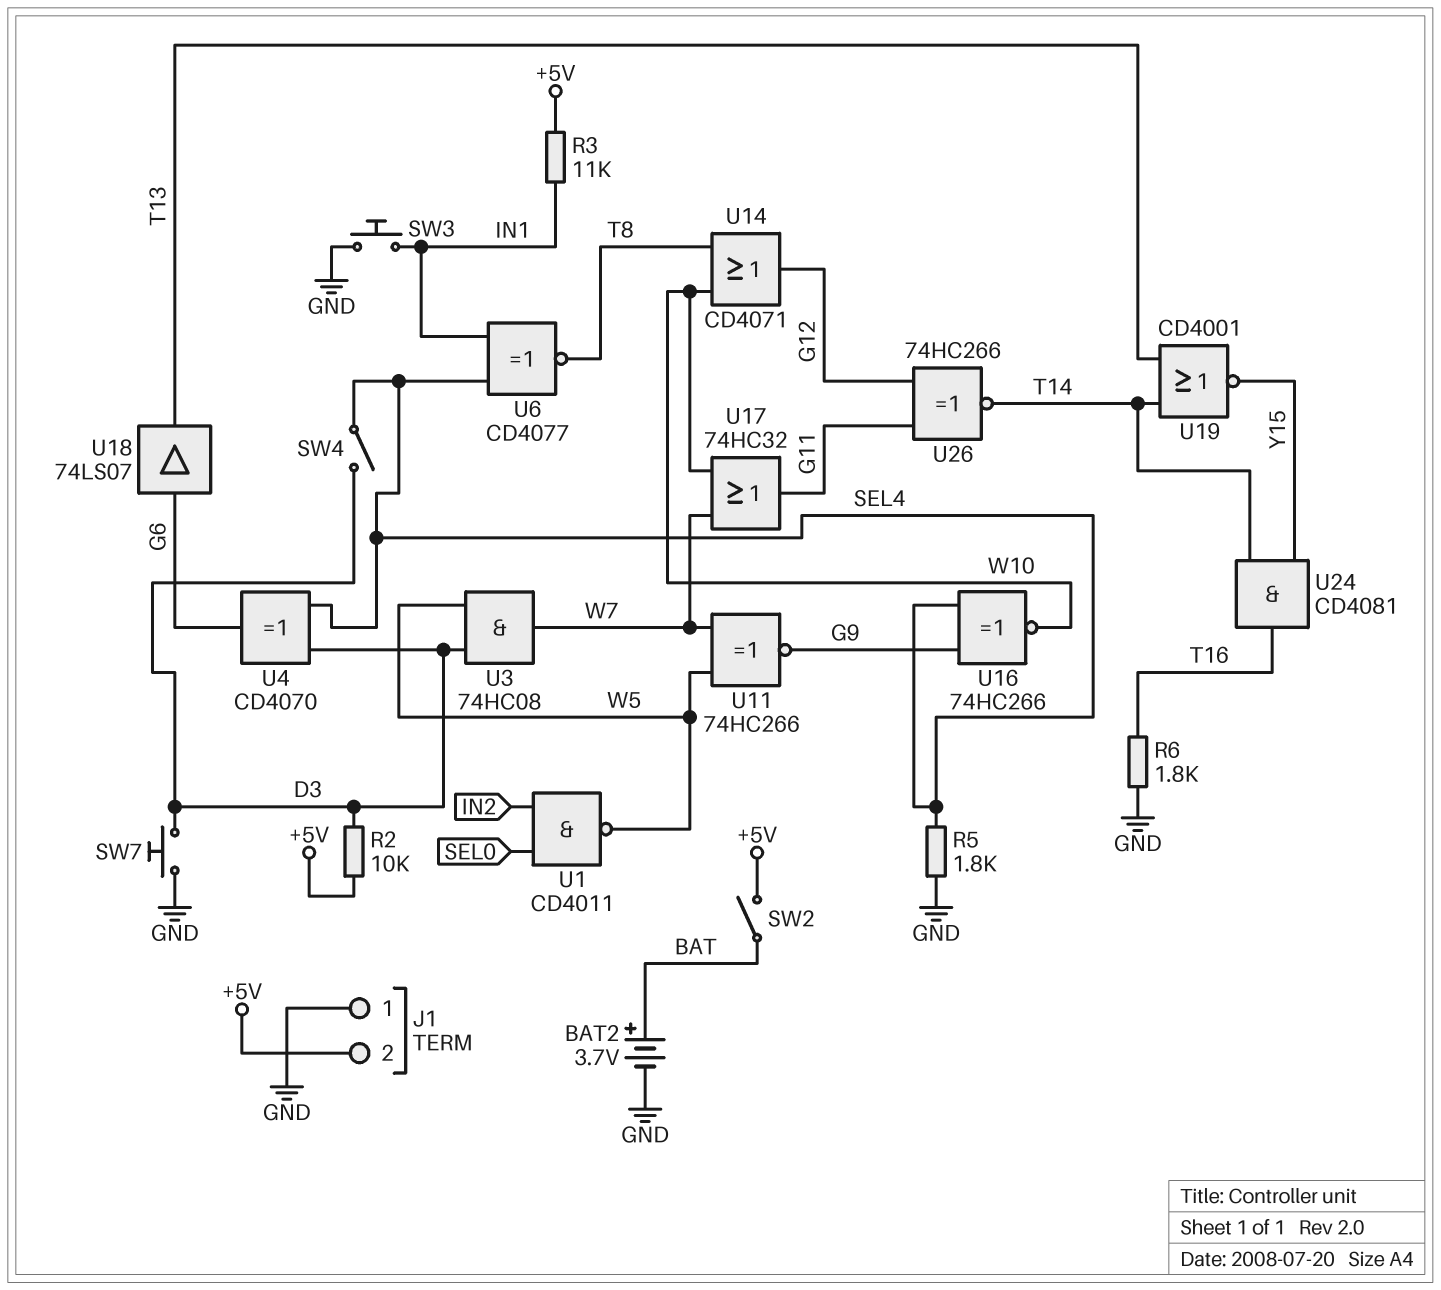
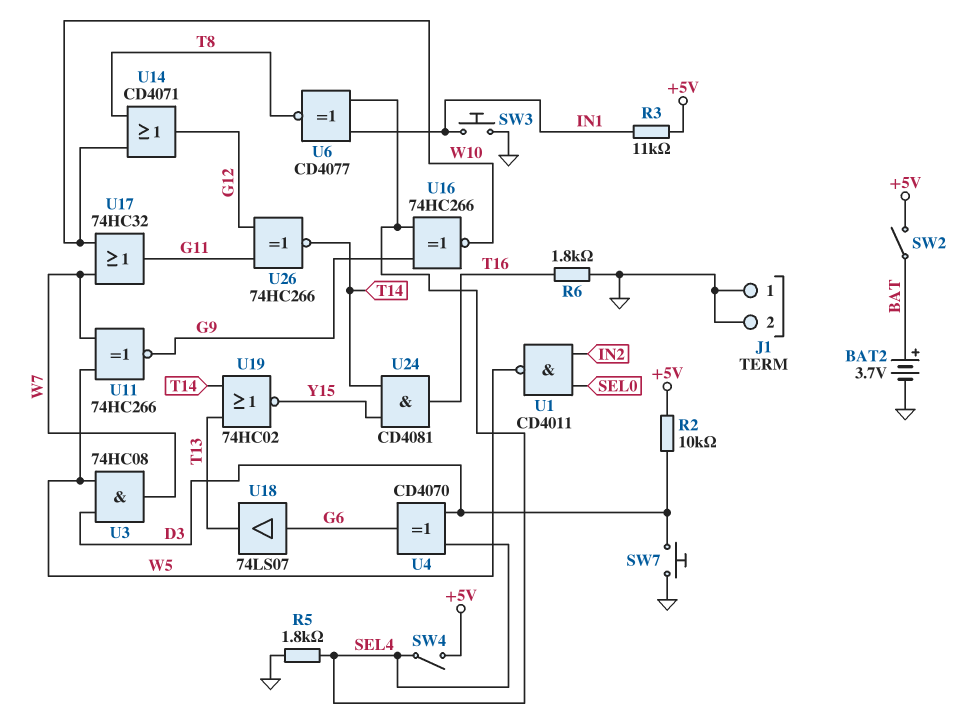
J1 pin 2: +5V -> GND
SW4: switch (D3, SEL4) -> switch (+5V, SEL4)
U19: NOR CD4001 (in T13, in T14, out Y15) -> NOR 74HC02 (in T13, in T14, out Y15)

